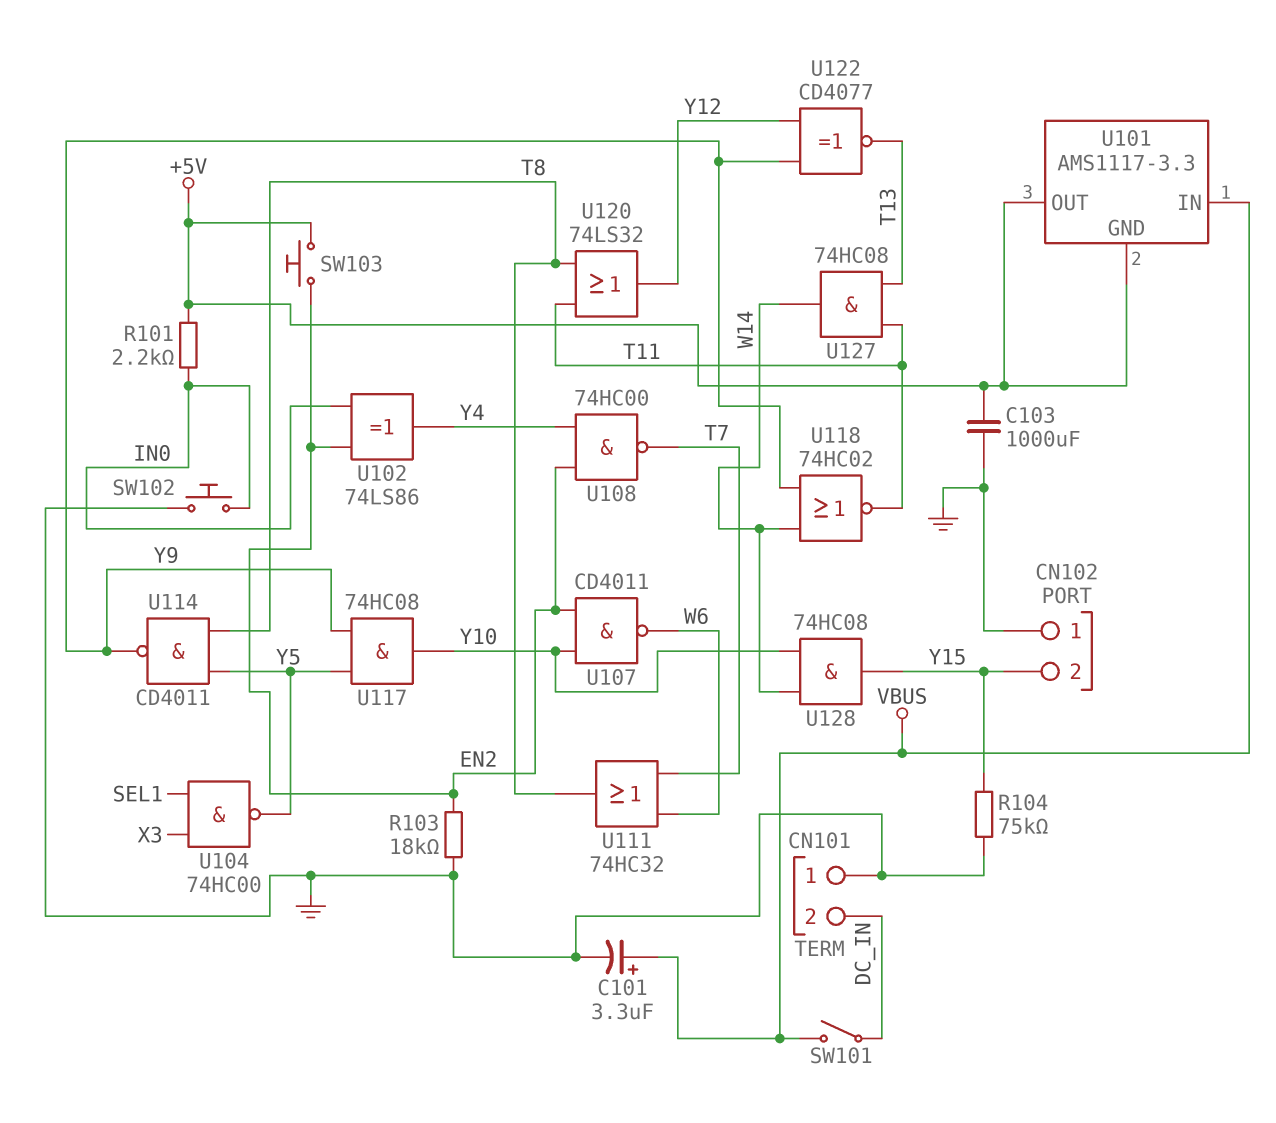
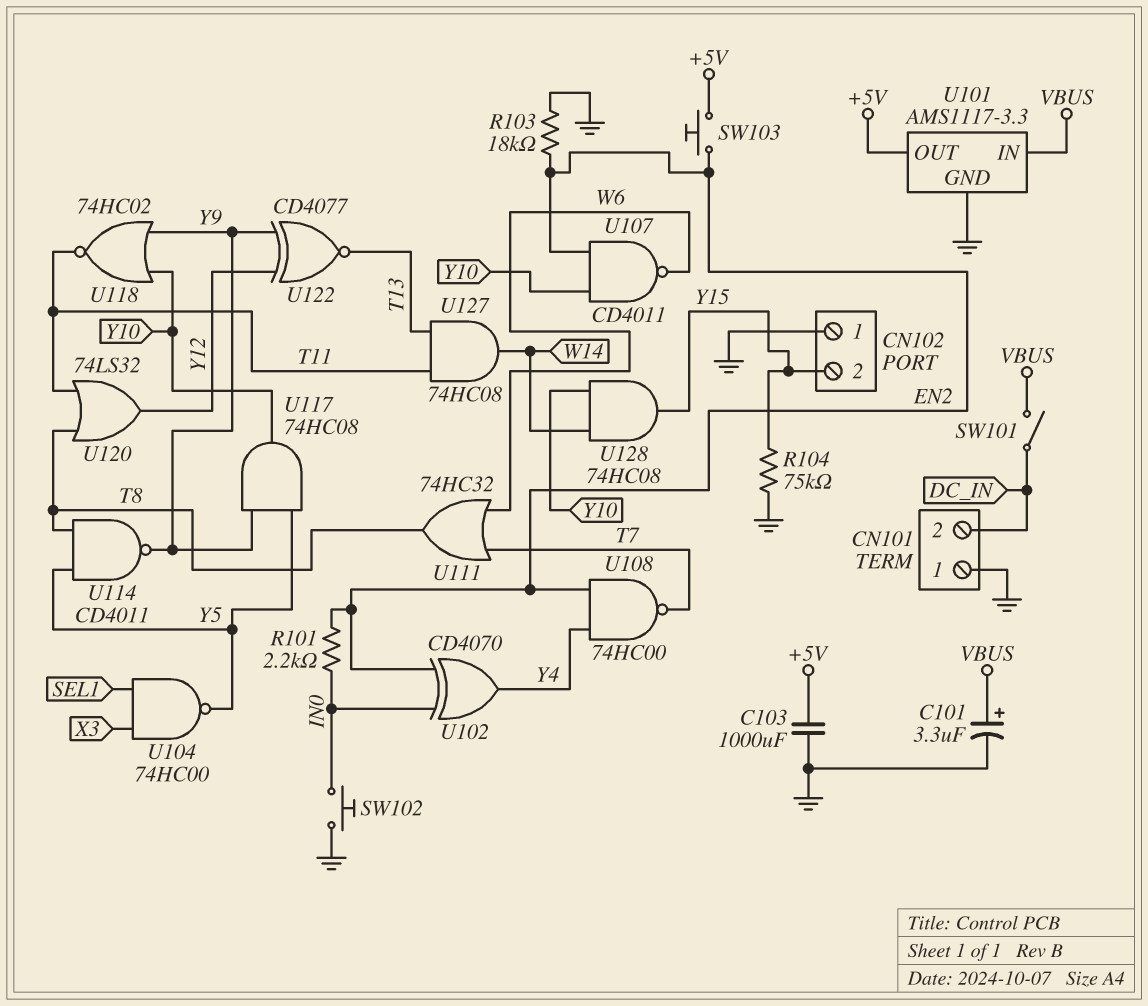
R101: 2.2k (+5V, IN0) -> 2.2k (EN2, IN0)
U101 pin GND: +5V -> GND
U102: XOR 74LS86 (in EN2, in IN0, out Y4) -> XOR CD4070 (in EN2, in IN0, out Y4)
U118: NOR 74HC02 (in W14, in Y9, out T11) -> NOR 74HC02 (in Y9, in Y10, out T11)

